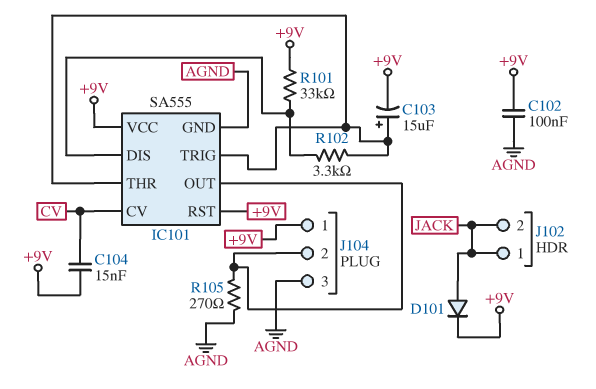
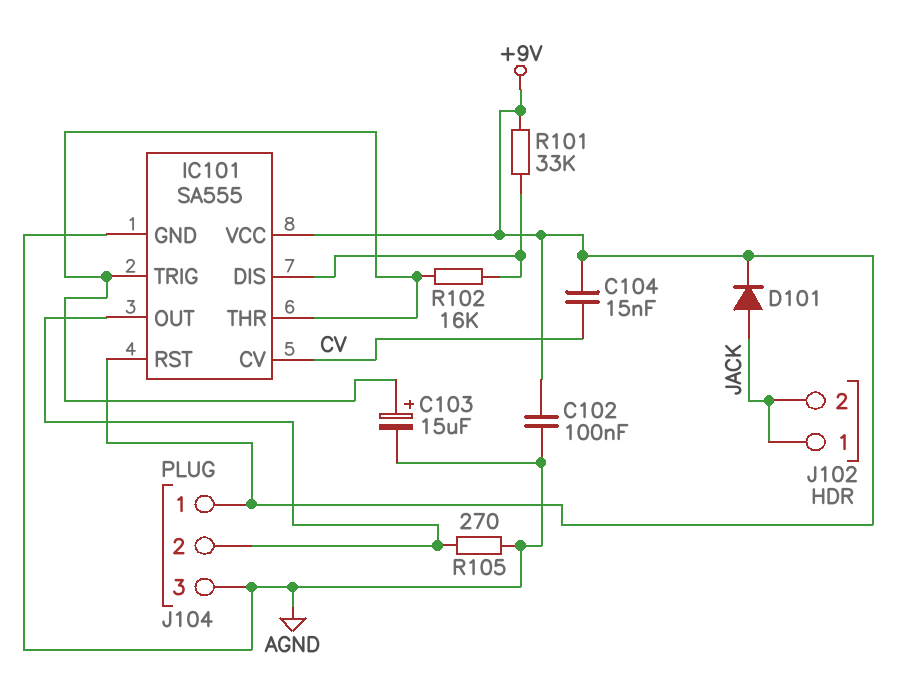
C103: 15uF (plus IC101/THR, minus +9V) -> 15uF (plus IC101/THR, minus AGND)
R102: 3.3k (IC101/DIS, IC101/THR) -> 16k (IC101/DIS, IC101/THR)

